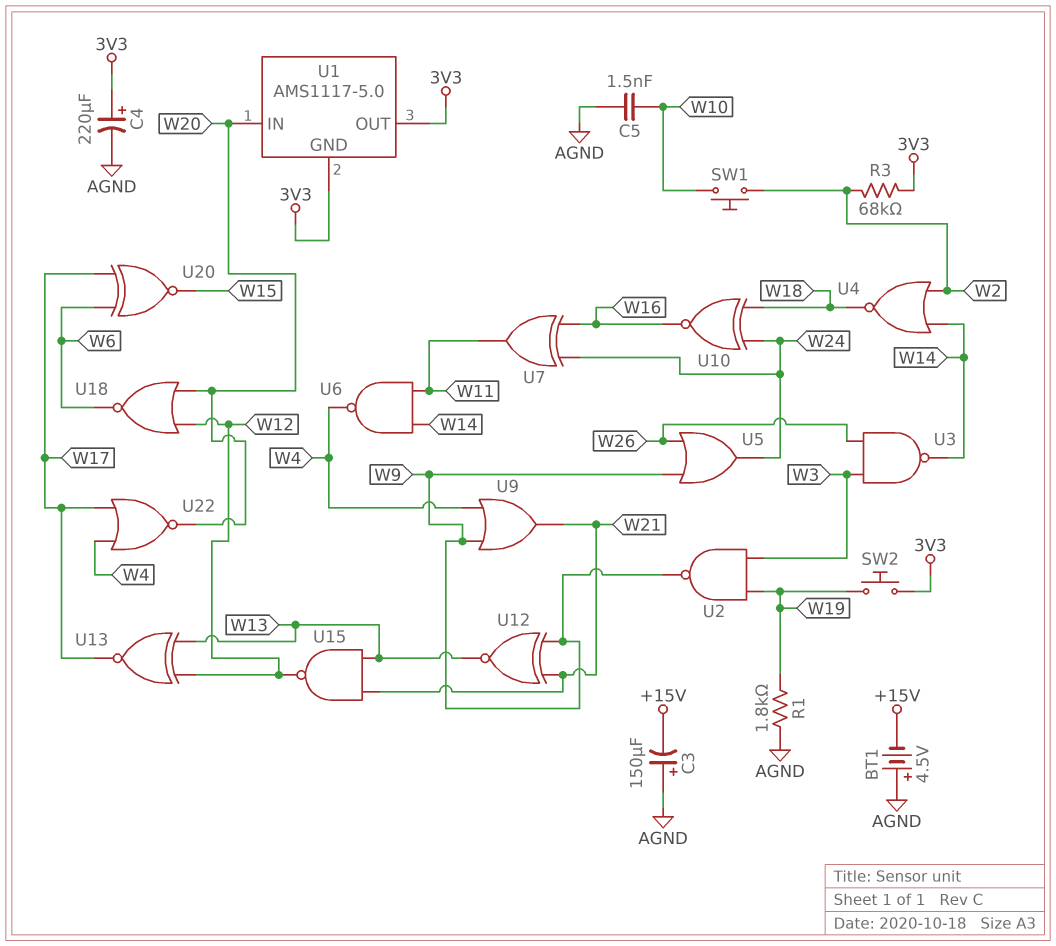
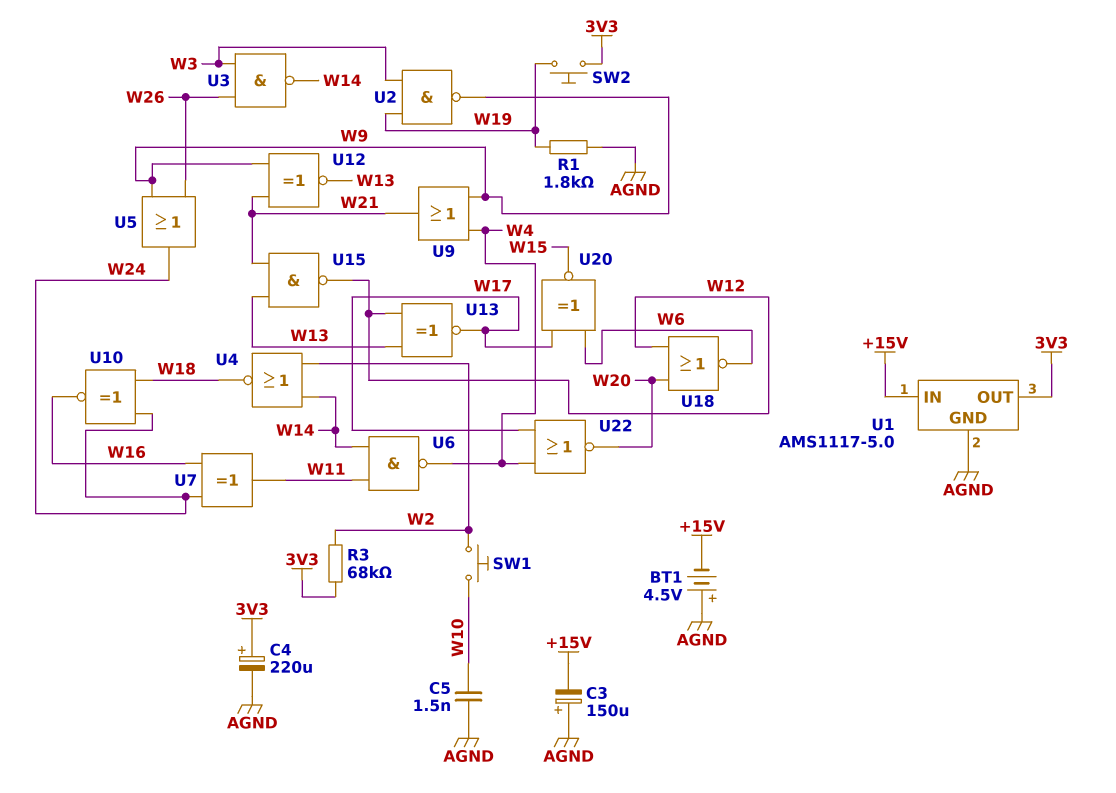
U1 pin GND: 3V3 -> AGND
U1 pin IN: W20 -> +15V

